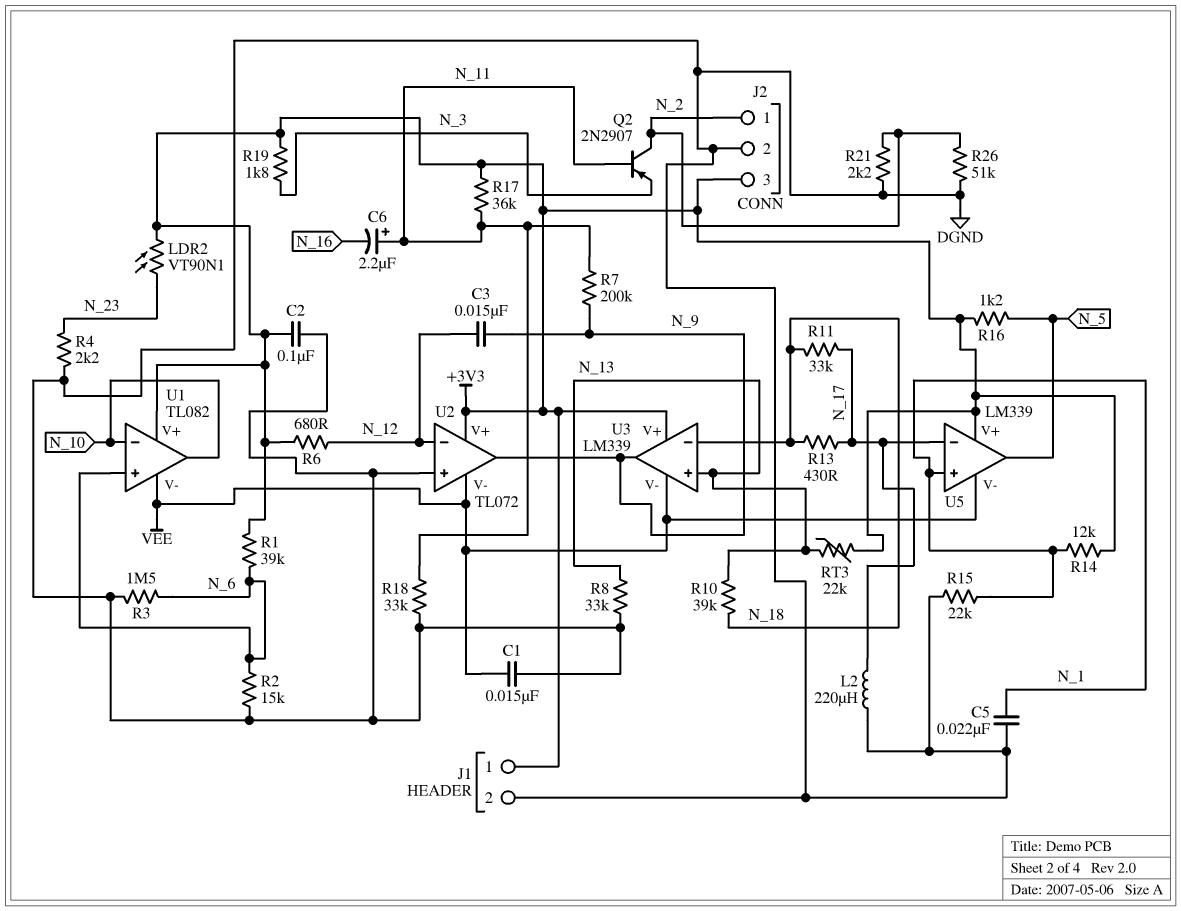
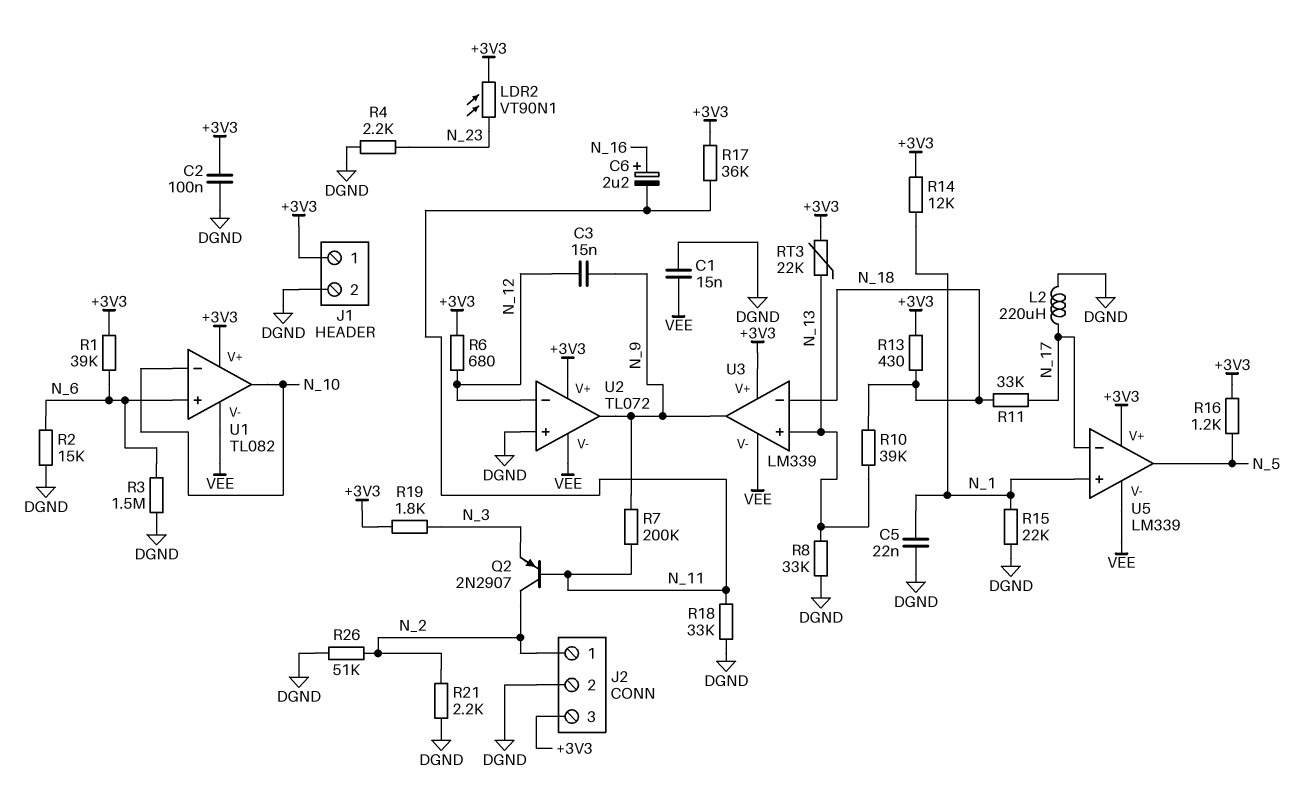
C6: 2.2uF (plus N_11, minus N_16) -> 2.2uF (plus N_16, minus N_11)
R13: 430 (N_17, N_18) -> 430 (+3V3, N_18)

